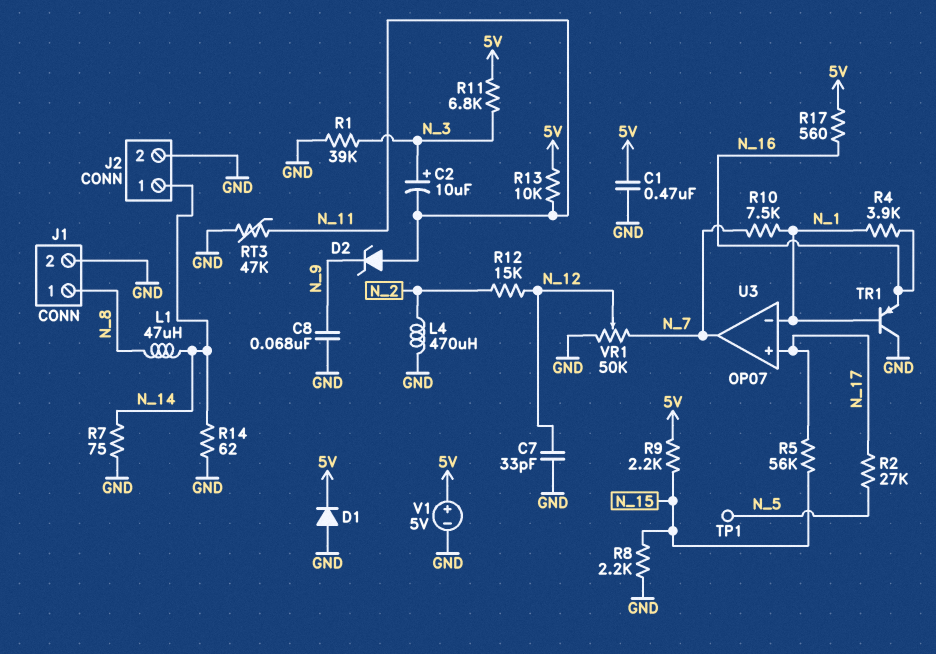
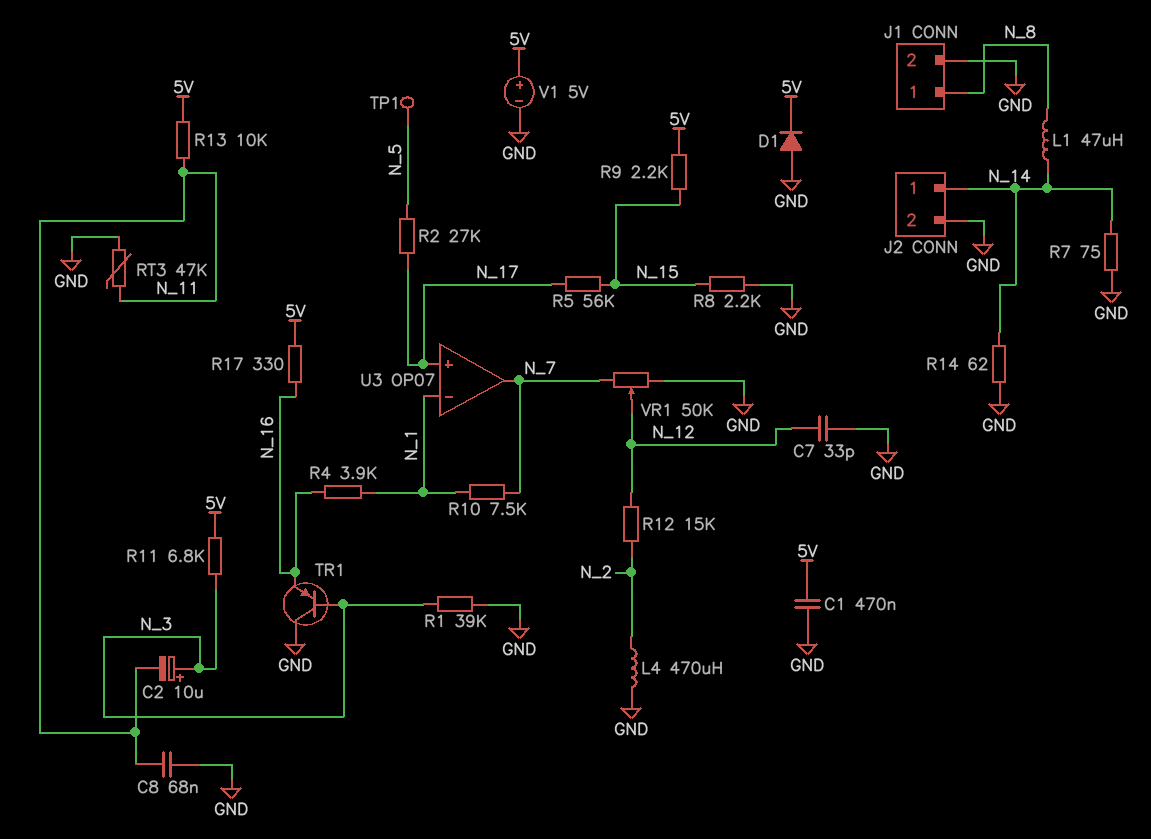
C8: 68nF (GND, N_9) -> 68nF (GND, N_11)
D2: zener (A N_11, K N_9) -> none
R17: 560 (5V, N_16) -> 330 (5V, N_16)
TR1: PNP (B N_1, C GND, E N_16) -> PNP (B N_3, C GND, E N_16)

